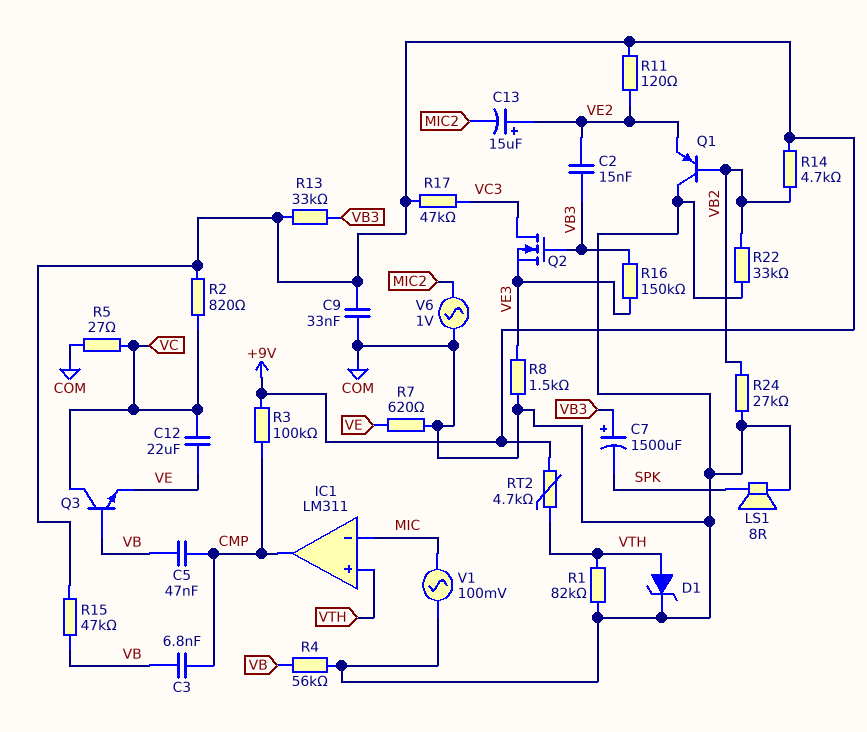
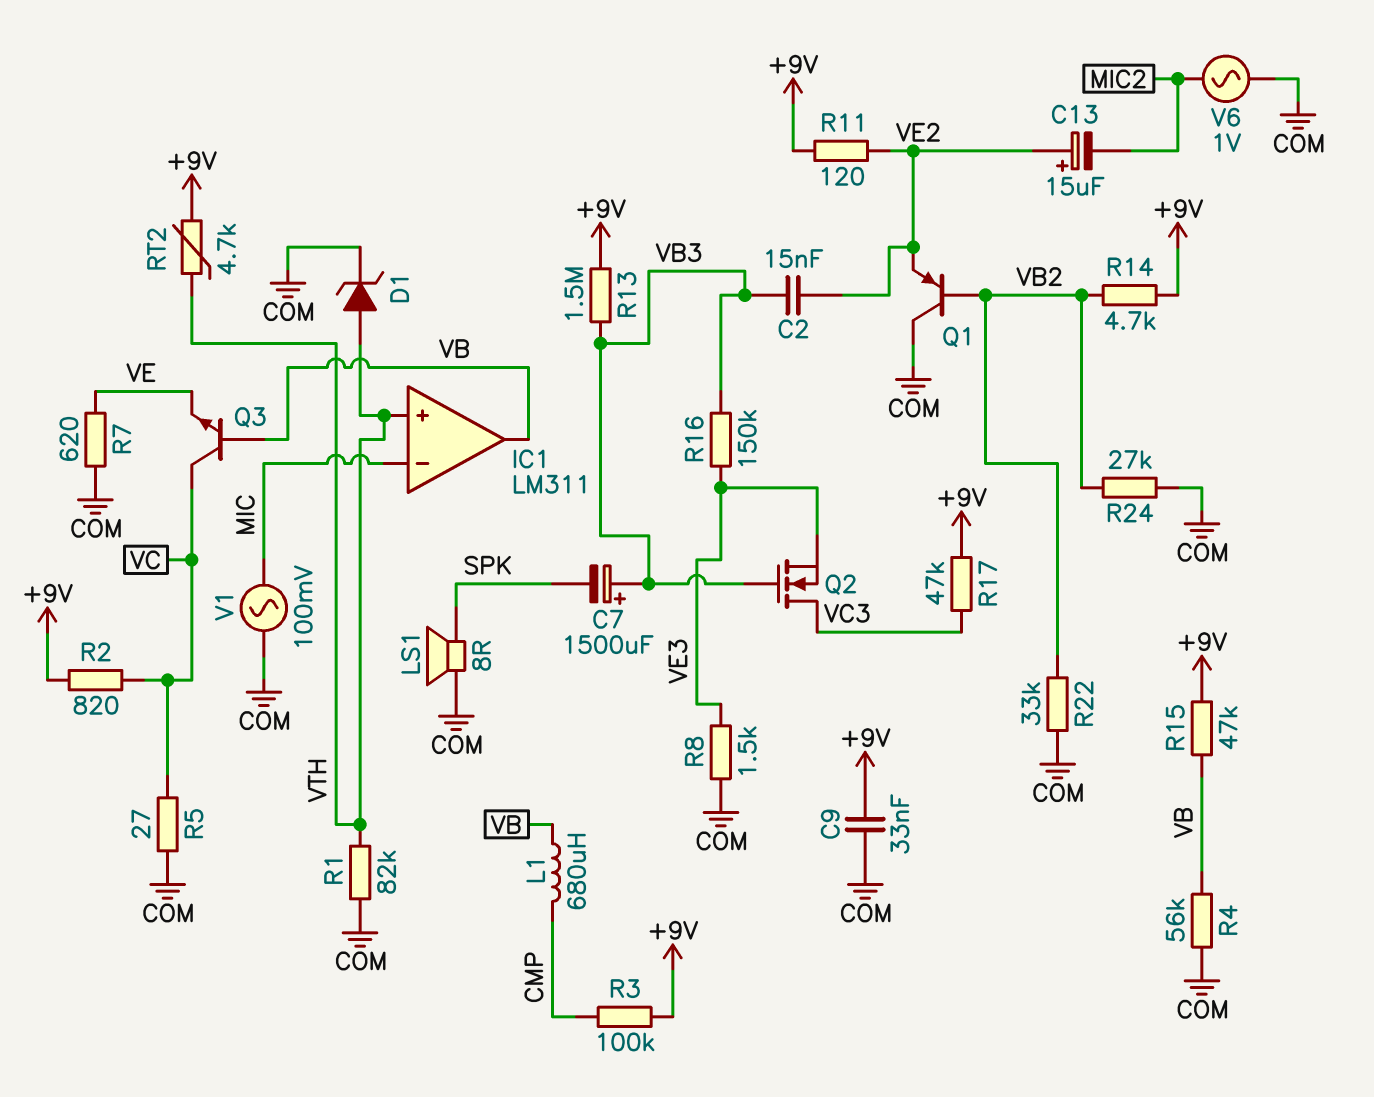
C3: 6.8nF (CMP, VB) -> none
C5: 47nF (CMP, VB) -> none
C12: 22uF (VC, VE) -> none
IC1 pin out: CMP -> VB
L1: none -> 680uH (CMP, VB)
R13: 33k (+9V, VB3) -> 1.5M (+9V, VB3)

